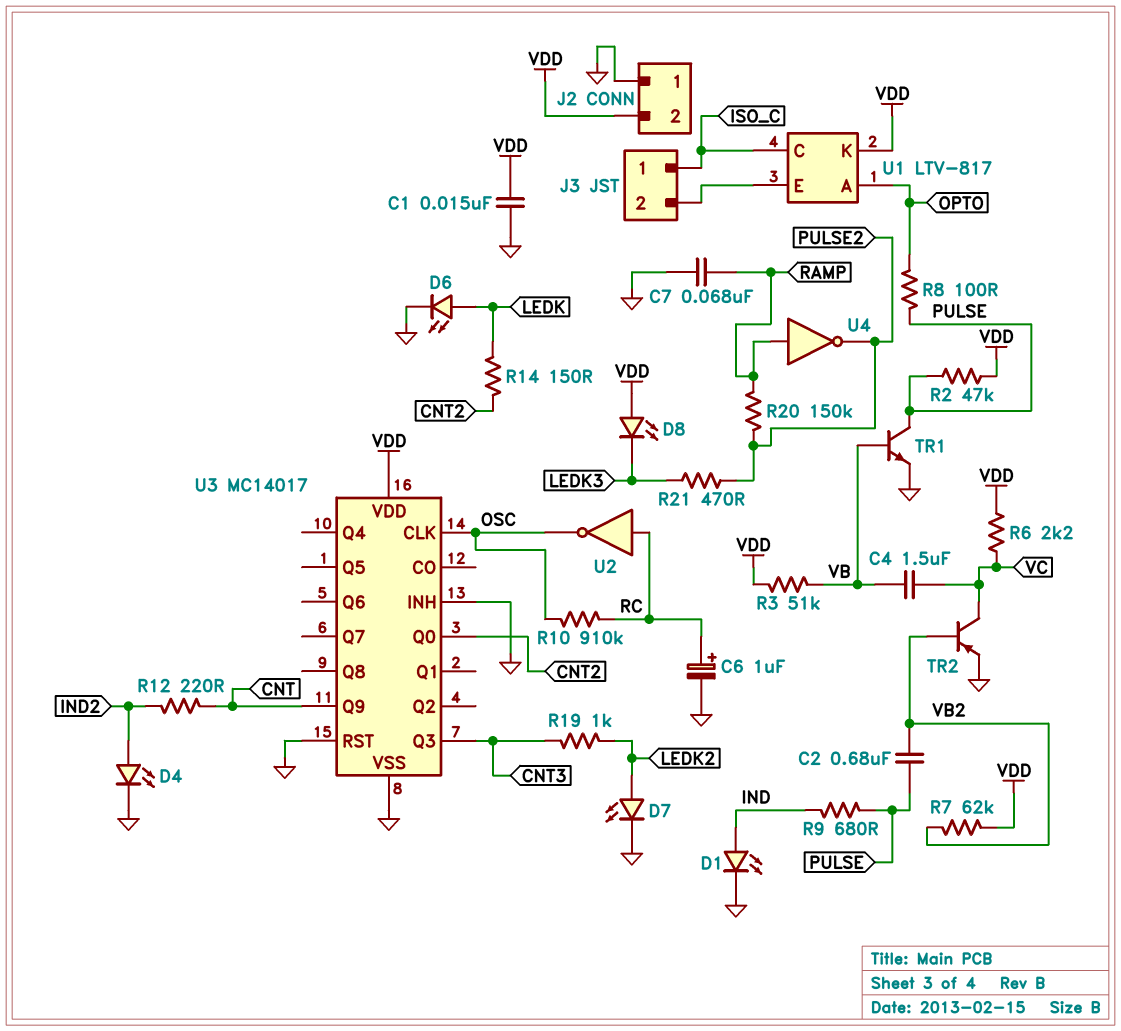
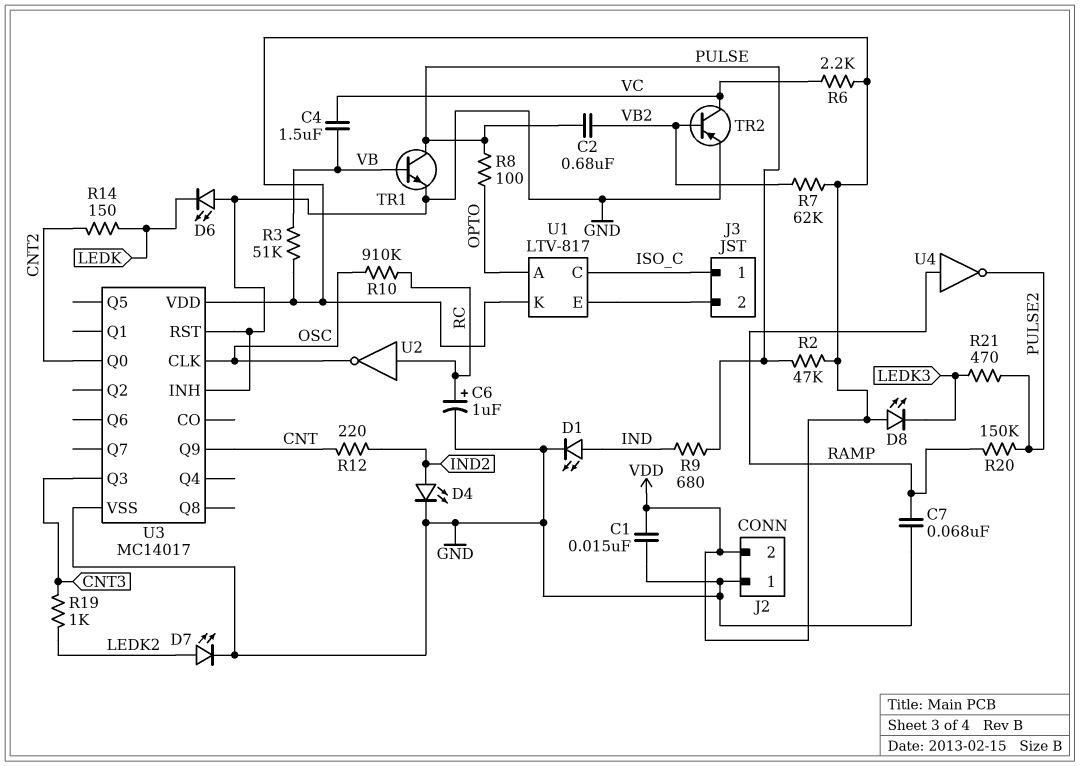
D6: LED (A LEDK, K GND) -> LED (A GND, K LEDK)

